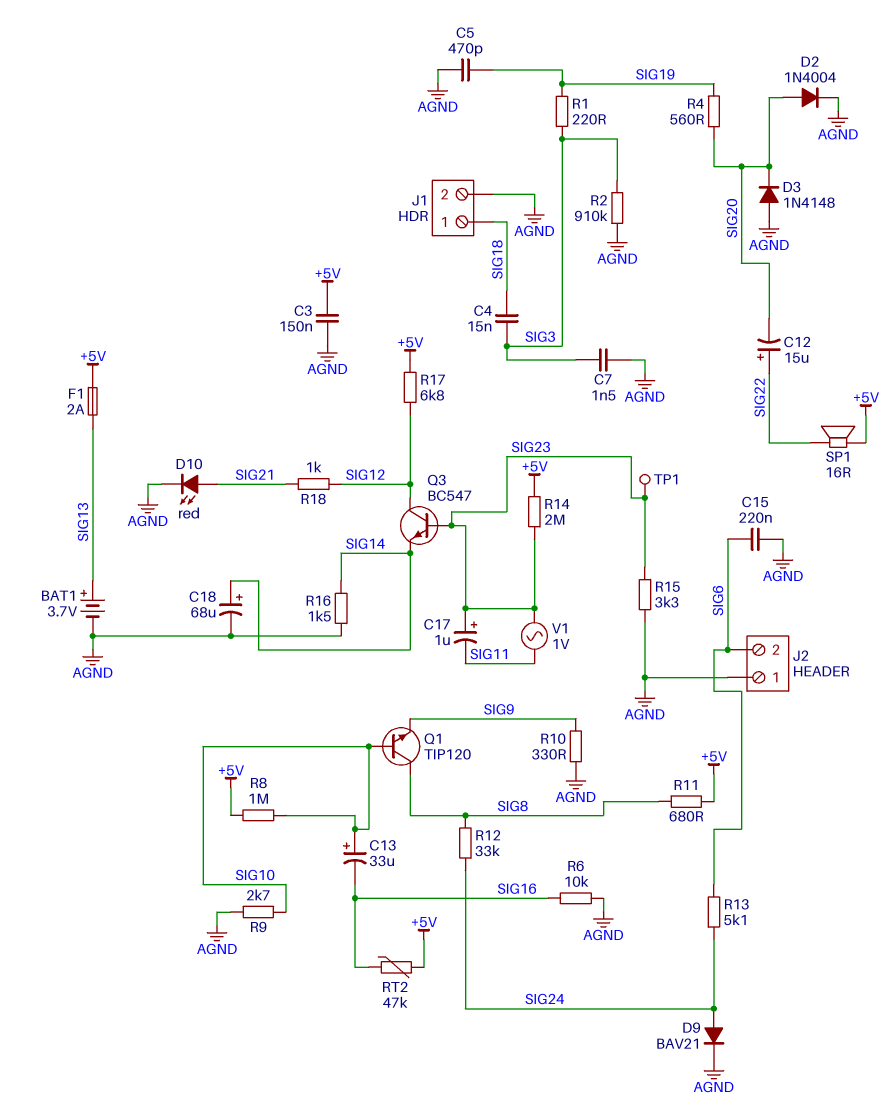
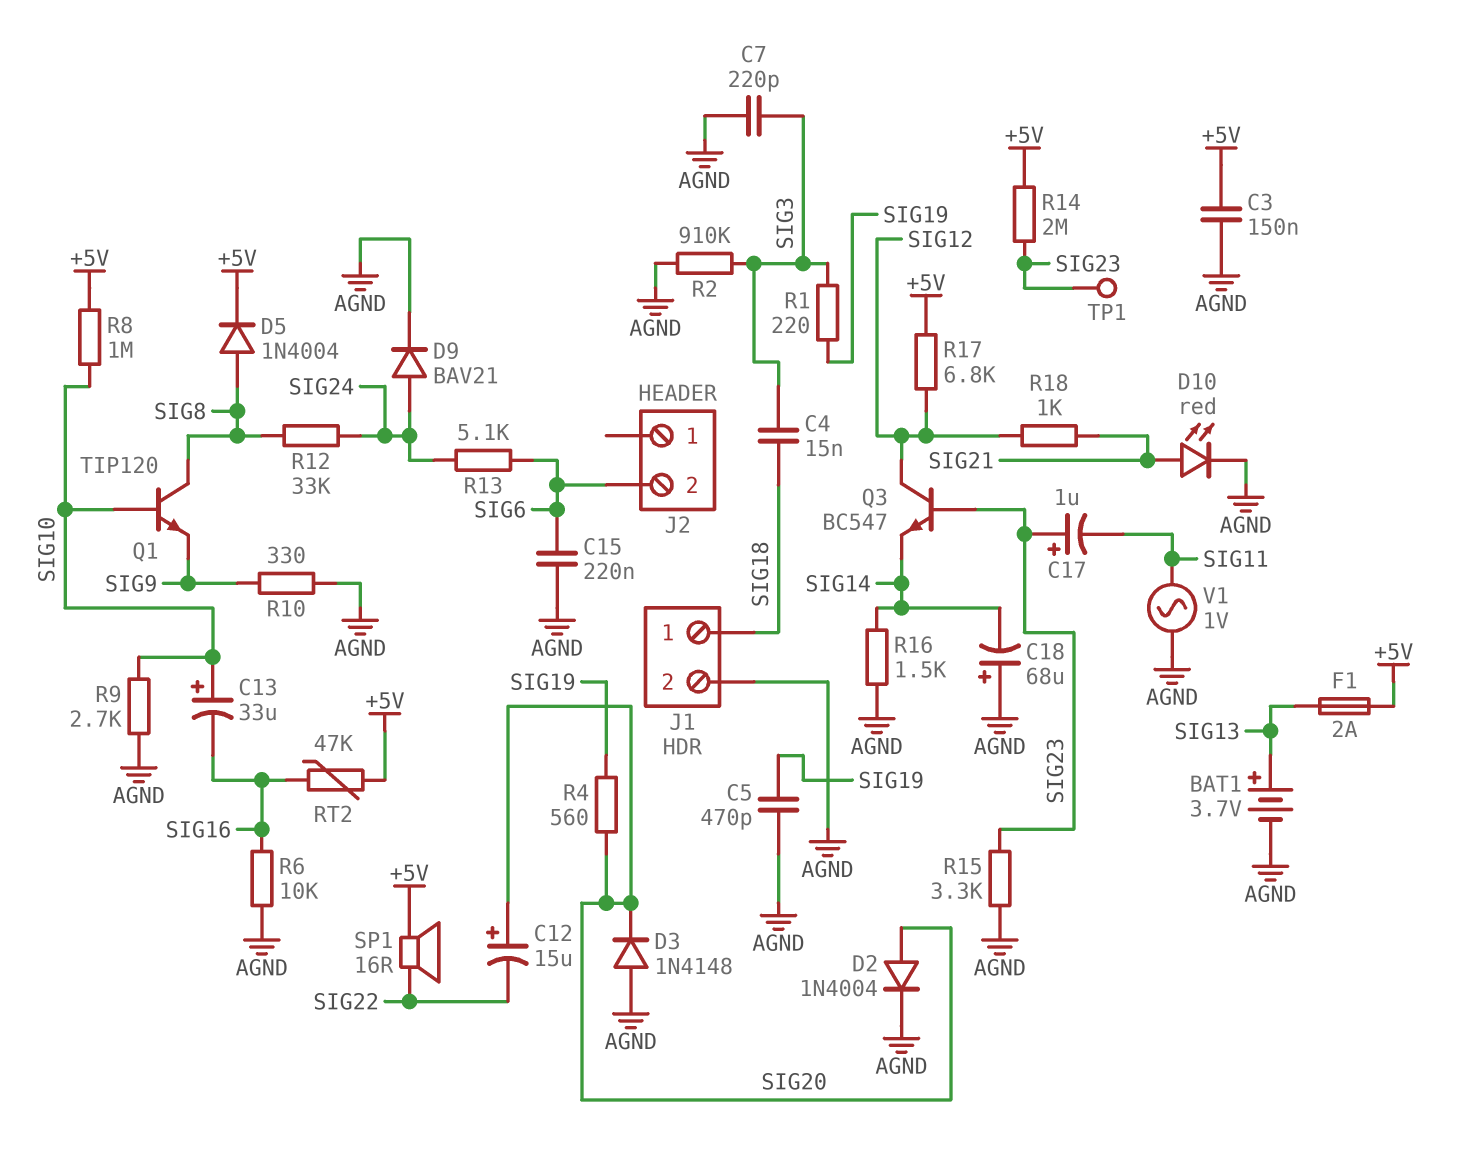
C7: 1.5nF (AGND, SIG3) -> 220pF (AGND, SIG3)
C12: 15uF (plus SIG22, minus SIG20) -> 15uF (plus SIG20, minus SIG22)
C18: 68uF (plus SIG14, minus AGND) -> 68uF (plus AGND, minus SIG14)
D5: none -> diode 1N4004 (A SIG8, K +5V)
J2 pin 1: AGND -> none
R11: 680 (+5V, SIG8) -> none
V1: AC 1V (SIG11, SIG23) -> AC 1V (AGND, SIG11)

